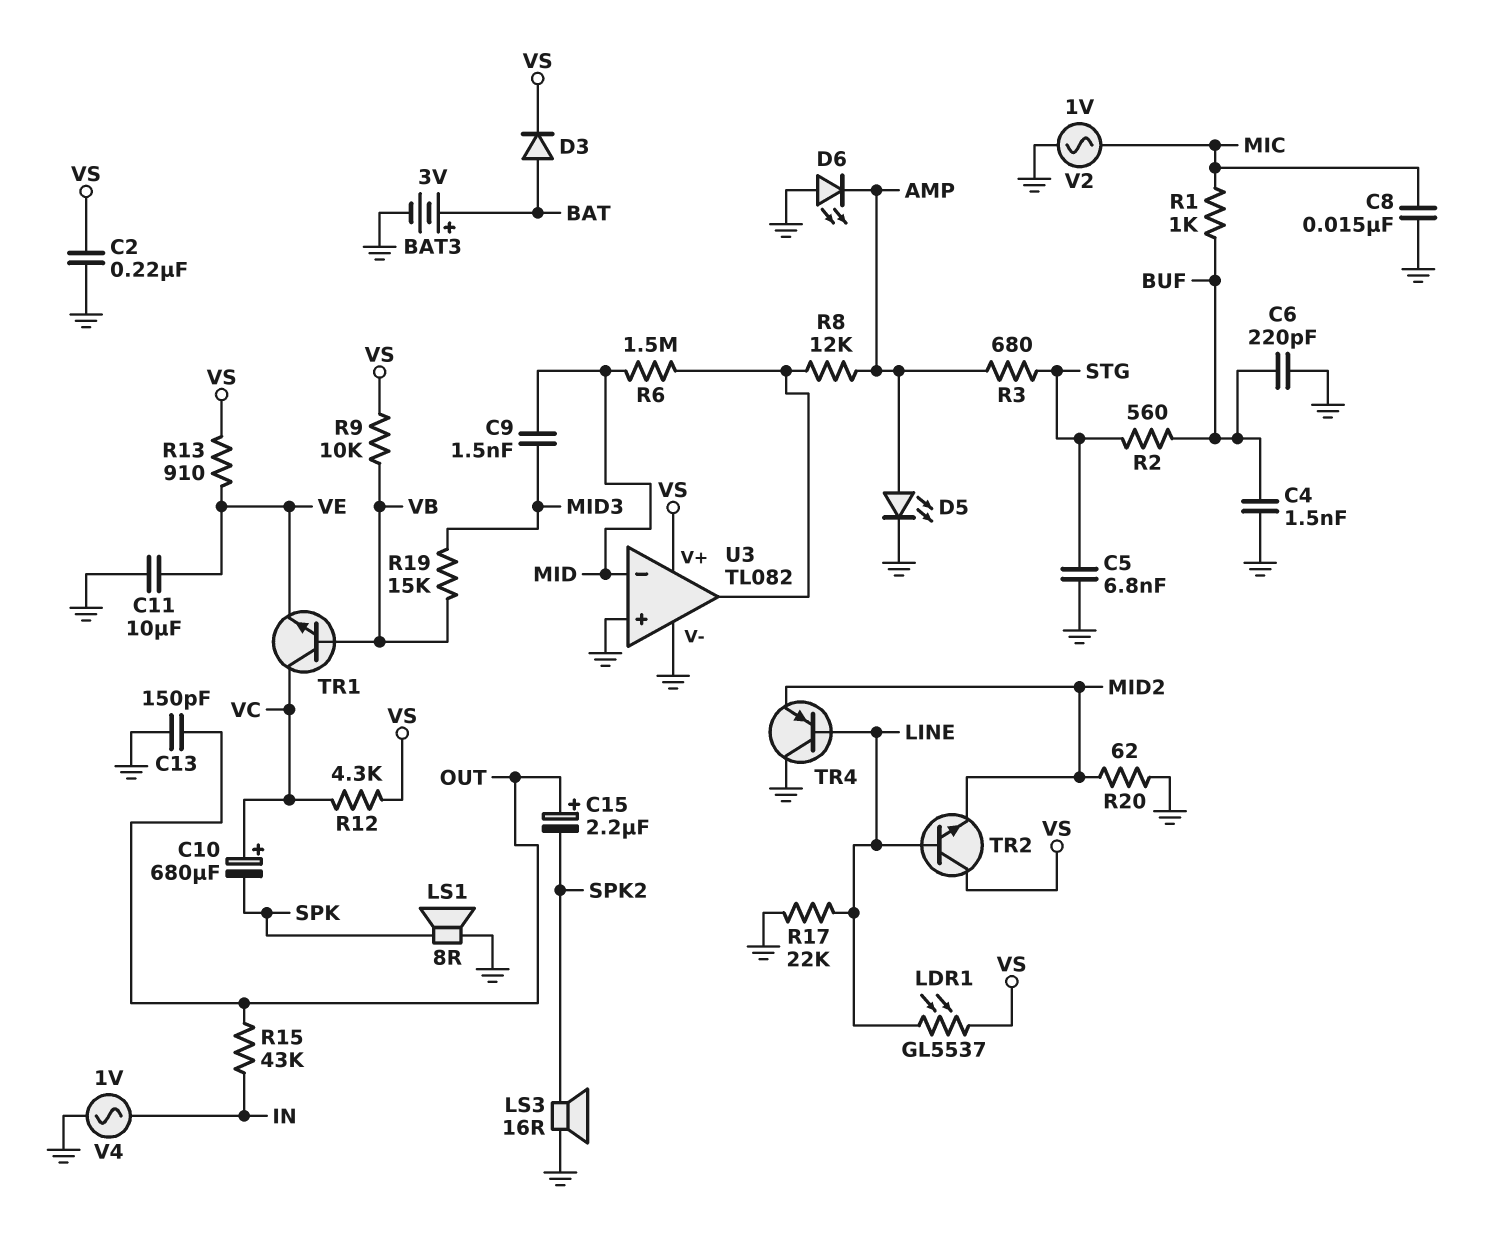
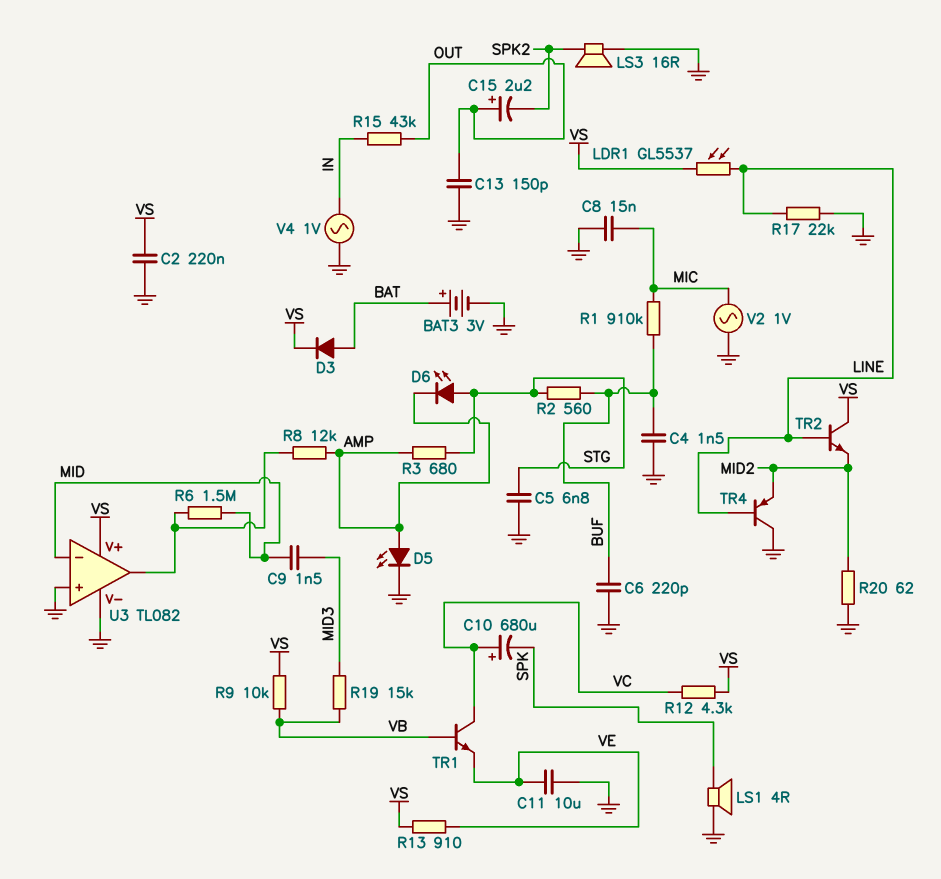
D6: LED (A GND, K AMP) -> LED (A STG, K AMP)
LS1: speaker 8R (GND, SPK) -> speaker 4R (GND, SPK)
R1: 1k (BUF, MIC) -> 910k (BUF, MIC)

